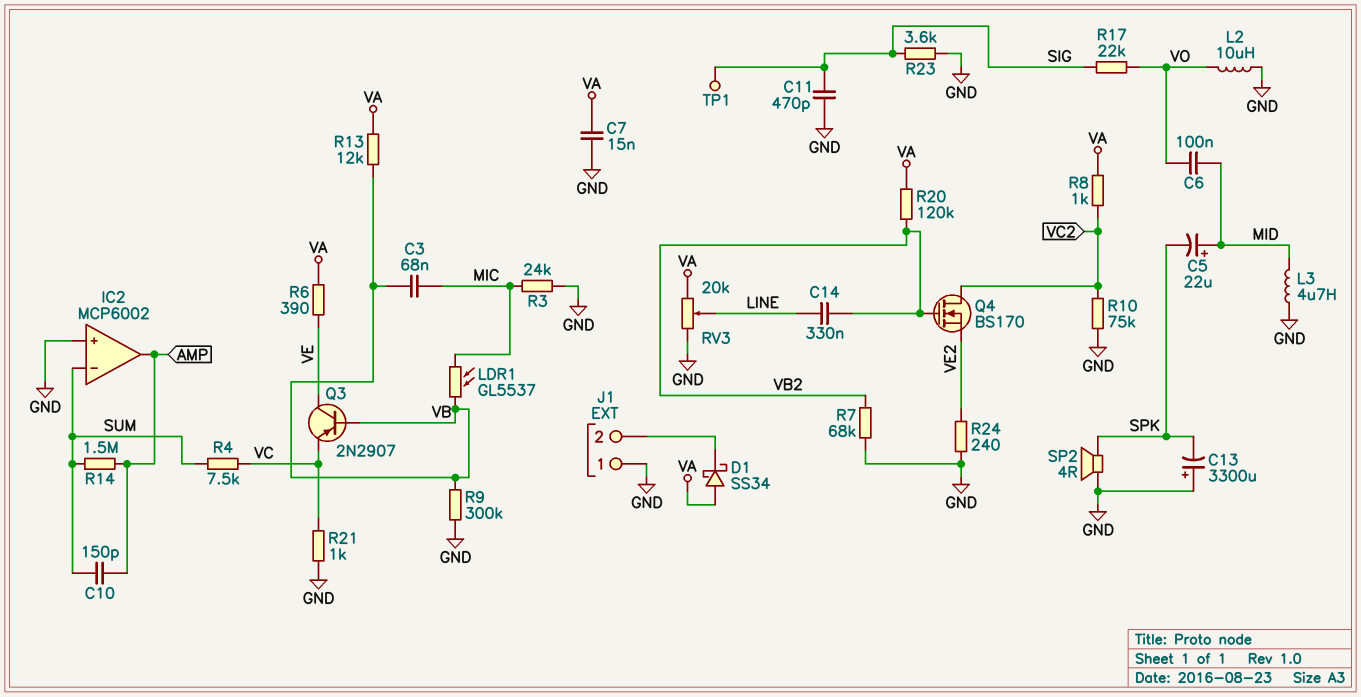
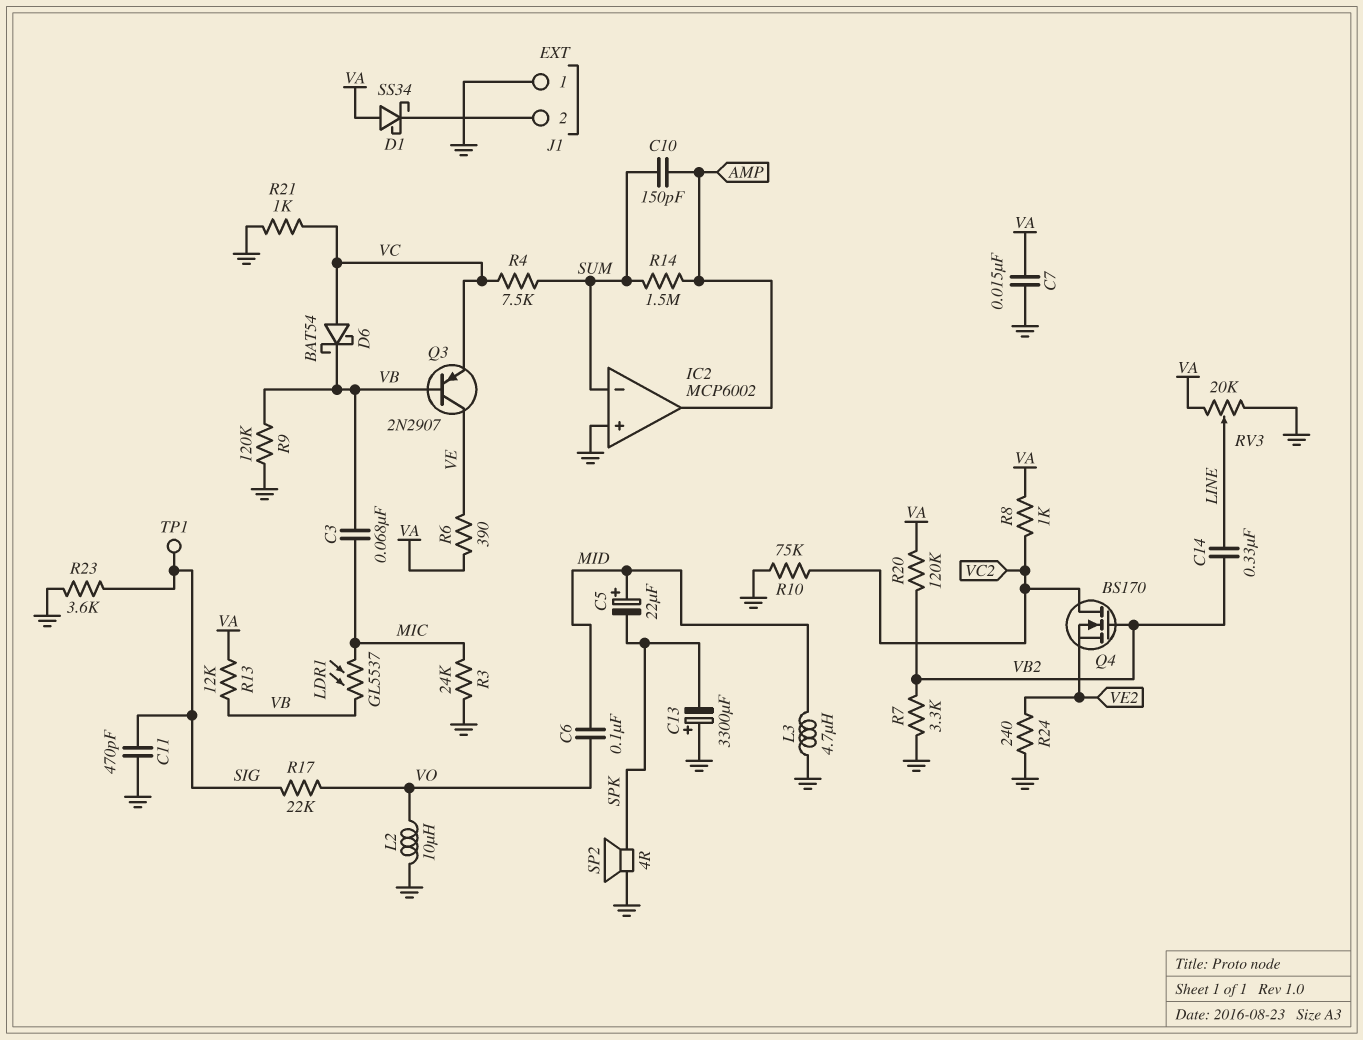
D6: none -> schottky BAT54 (A VC, K VB)
R7: 68k (GND, VB2) -> 3.3k (GND, VB2)
R9: 300k (GND, VB) -> 120k (GND, VB)

